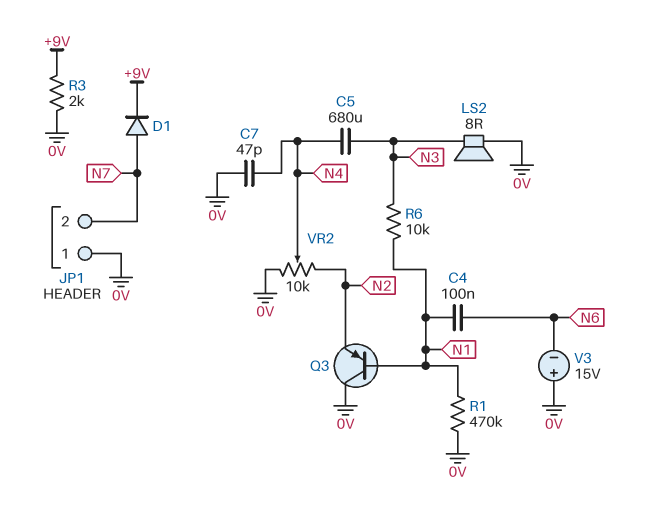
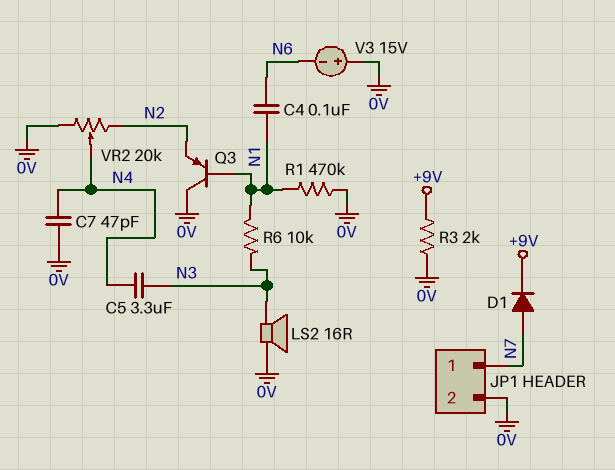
C5: 680uF (N3, N4) -> 3.3uF (N3, N4)
JP1 pin 1: 0V -> N7
JP1 pin 2: N7 -> 0V
LS2: speaker 8R (0V, N3) -> speaker 16R (0V, N3)
VR2: 10k (0V, N2, wiper N4) -> 20k (0V, N2, wiper N4)

